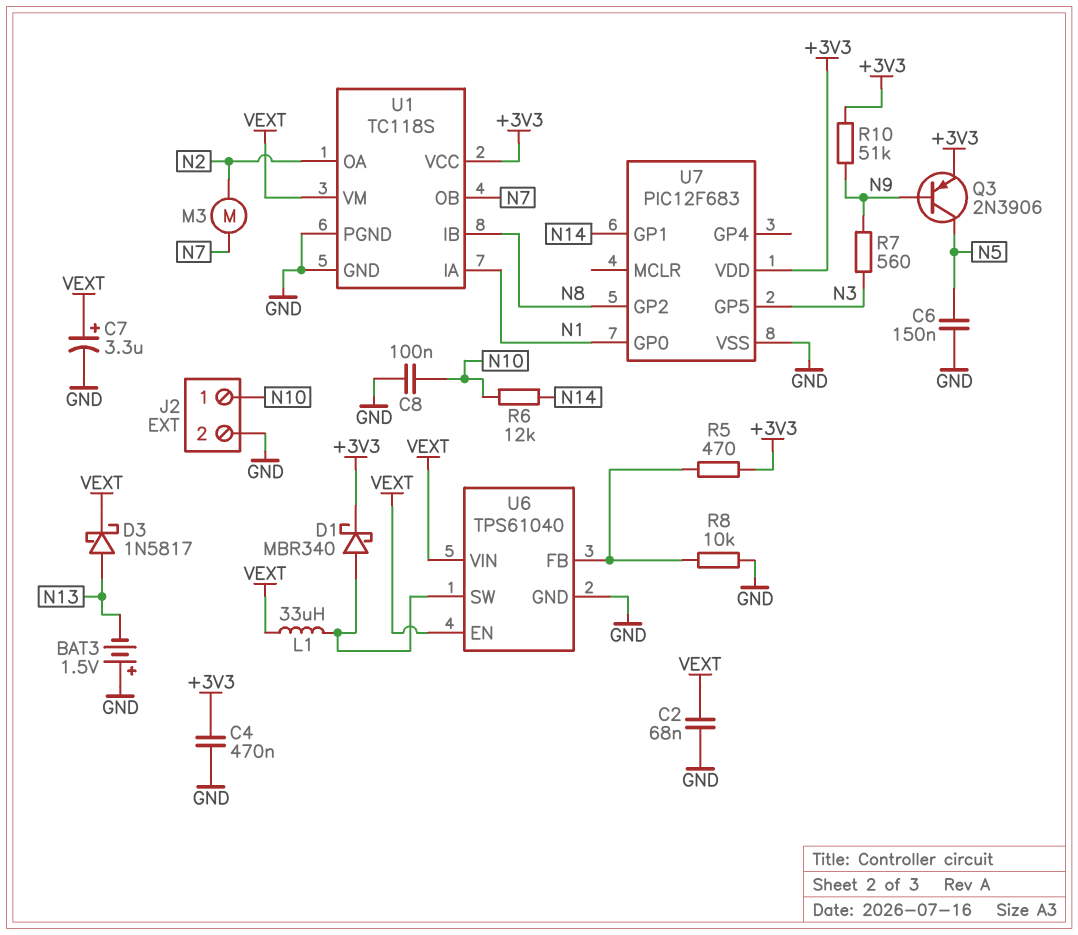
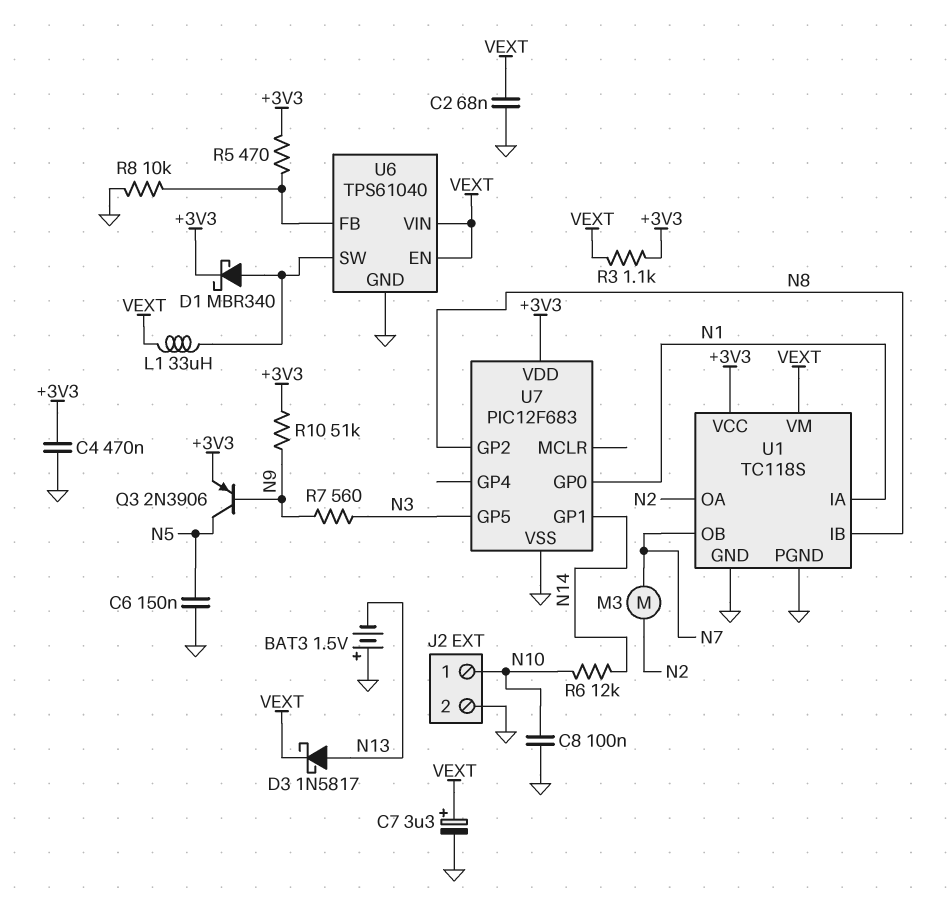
R3: none -> 1.1k (+3V3, VEXT)

